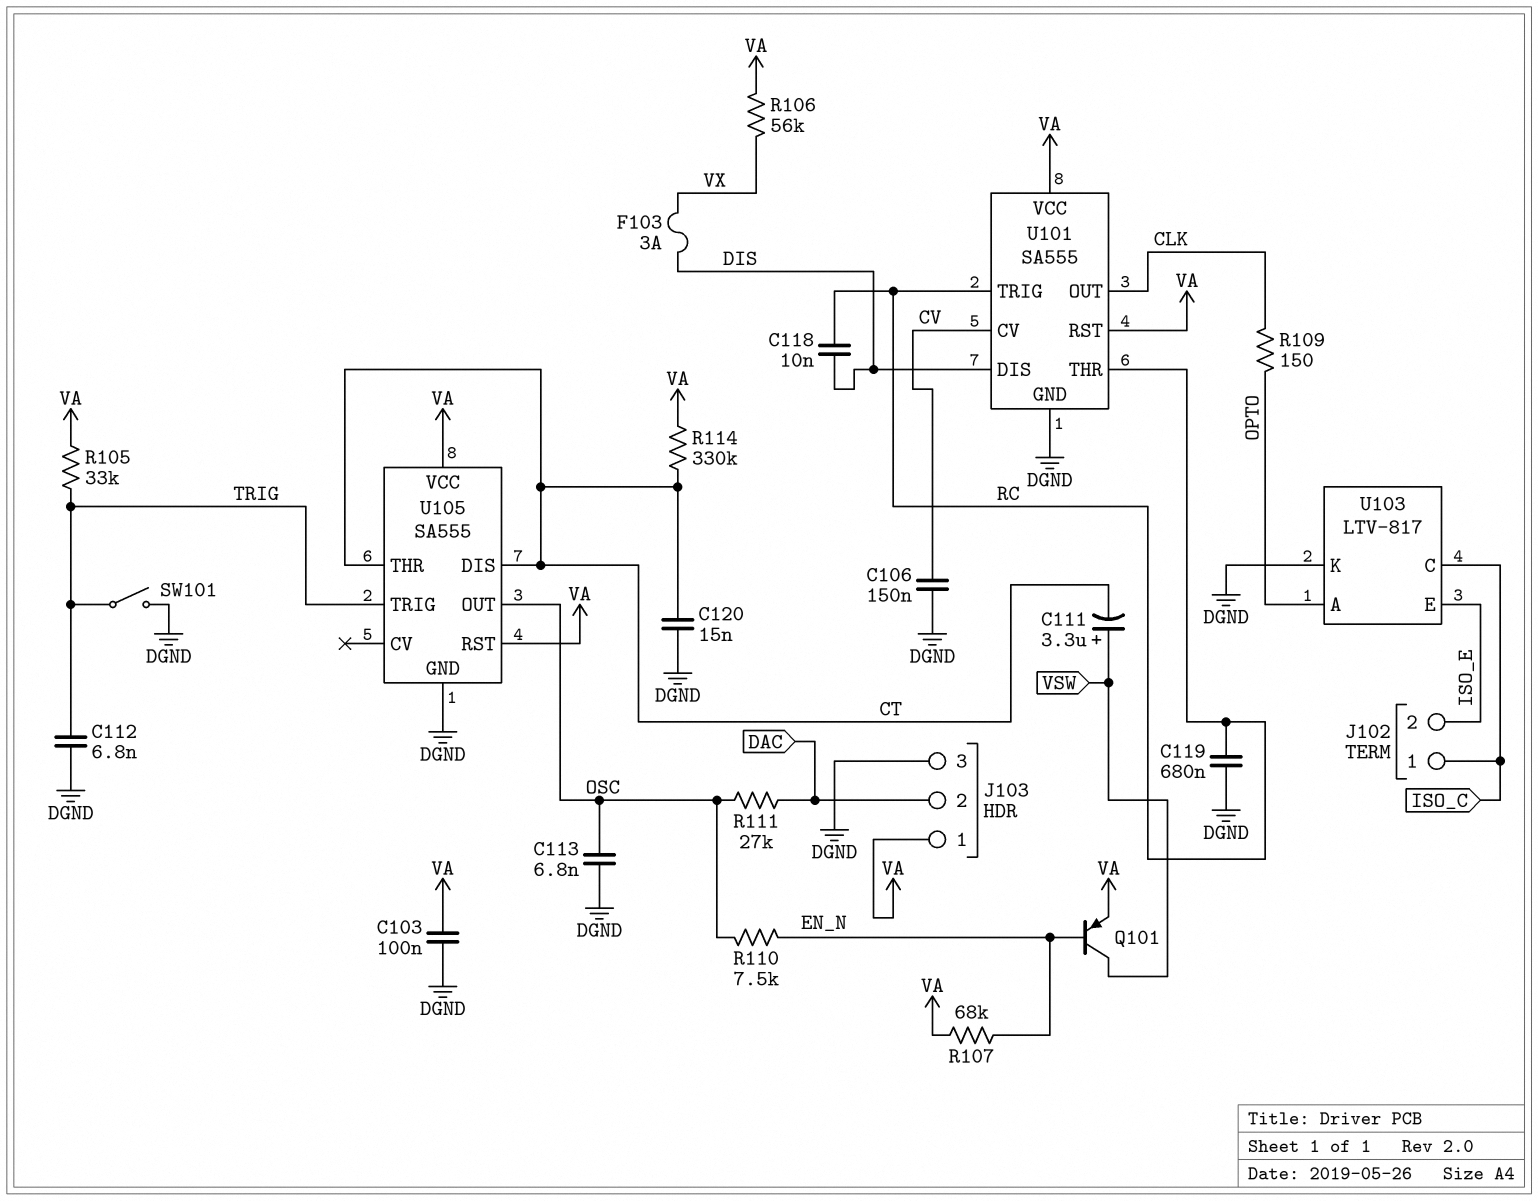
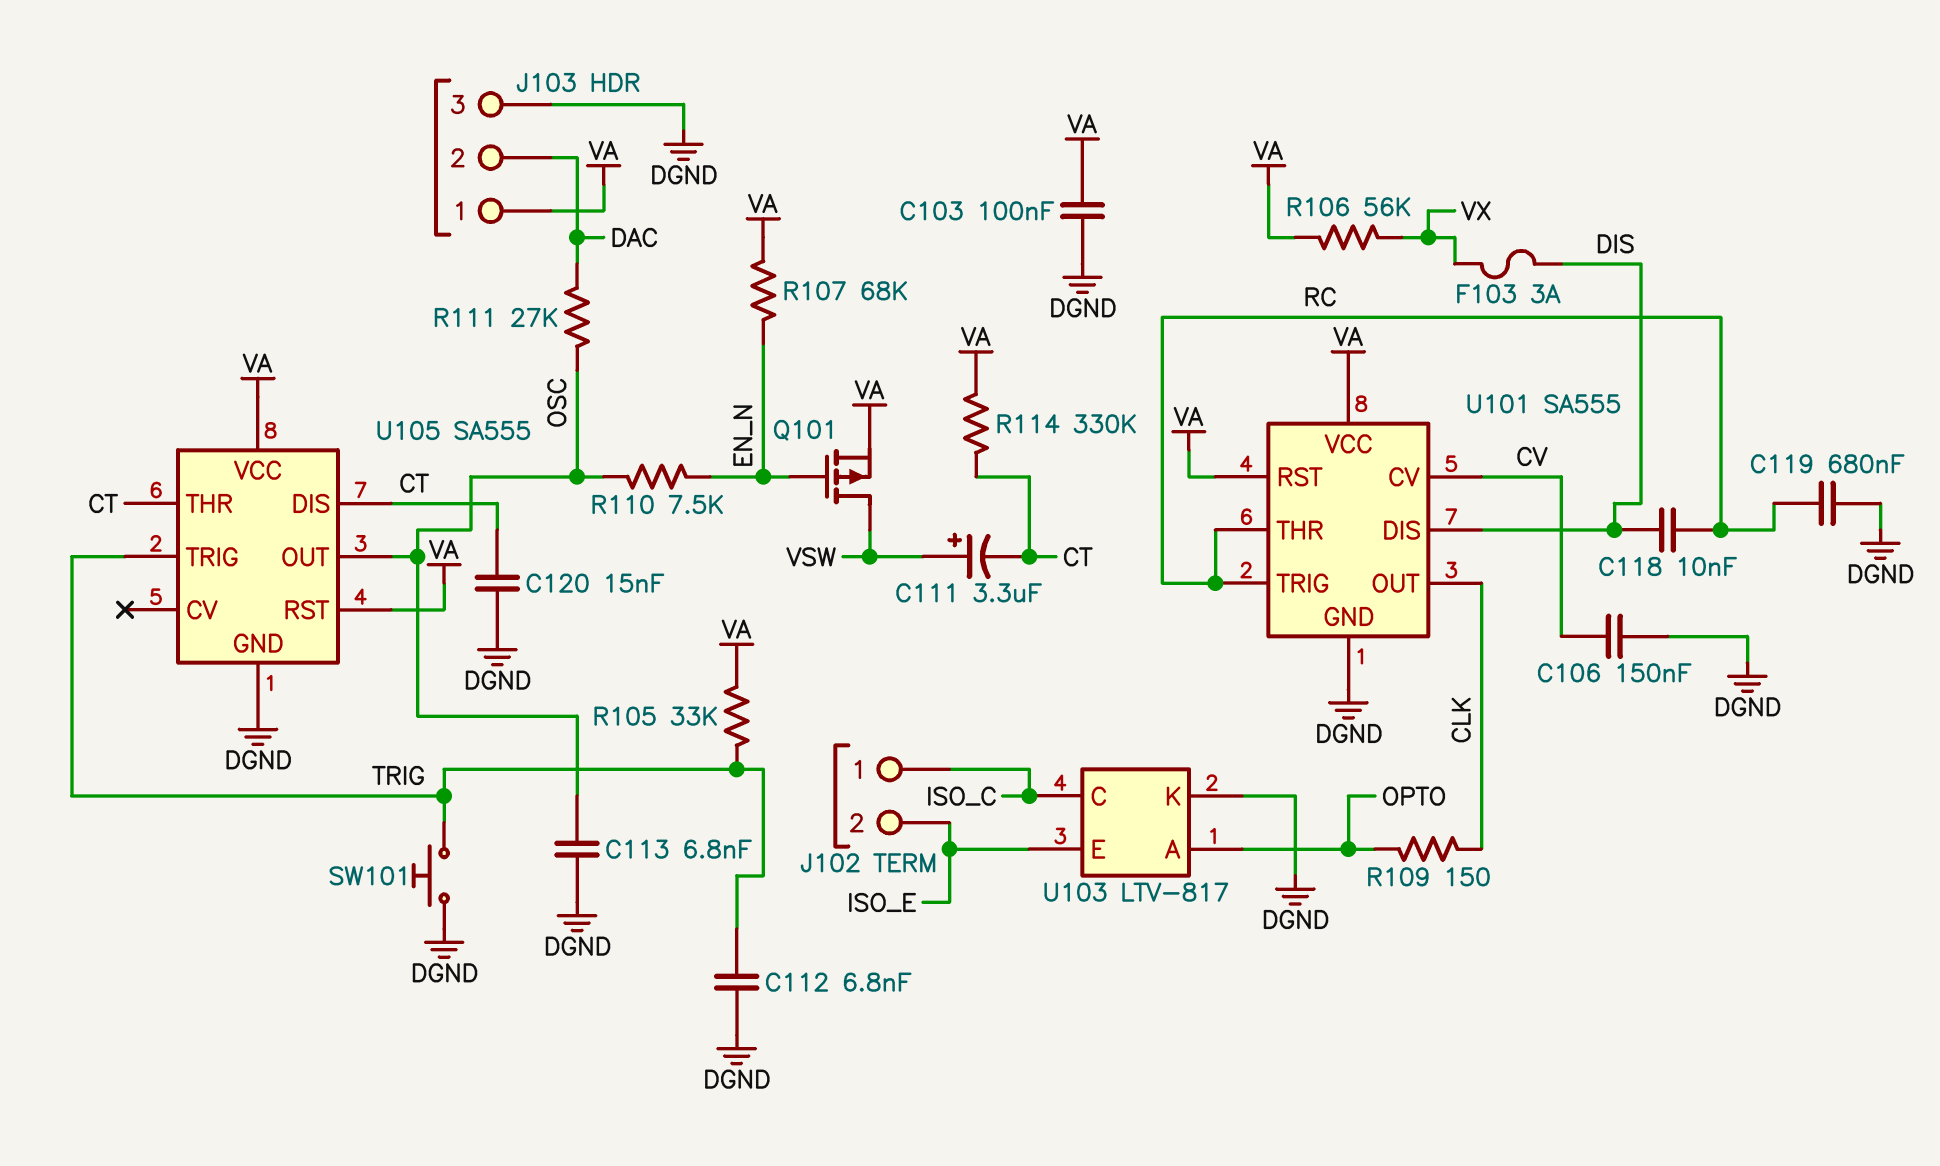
Q101: PNP (B EN_N, C VSW, E VA) -> PMOS (G EN_N, D VSW, S VA)
SW101: switch (DGND, TRIG) -> button (DGND, TRIG)

